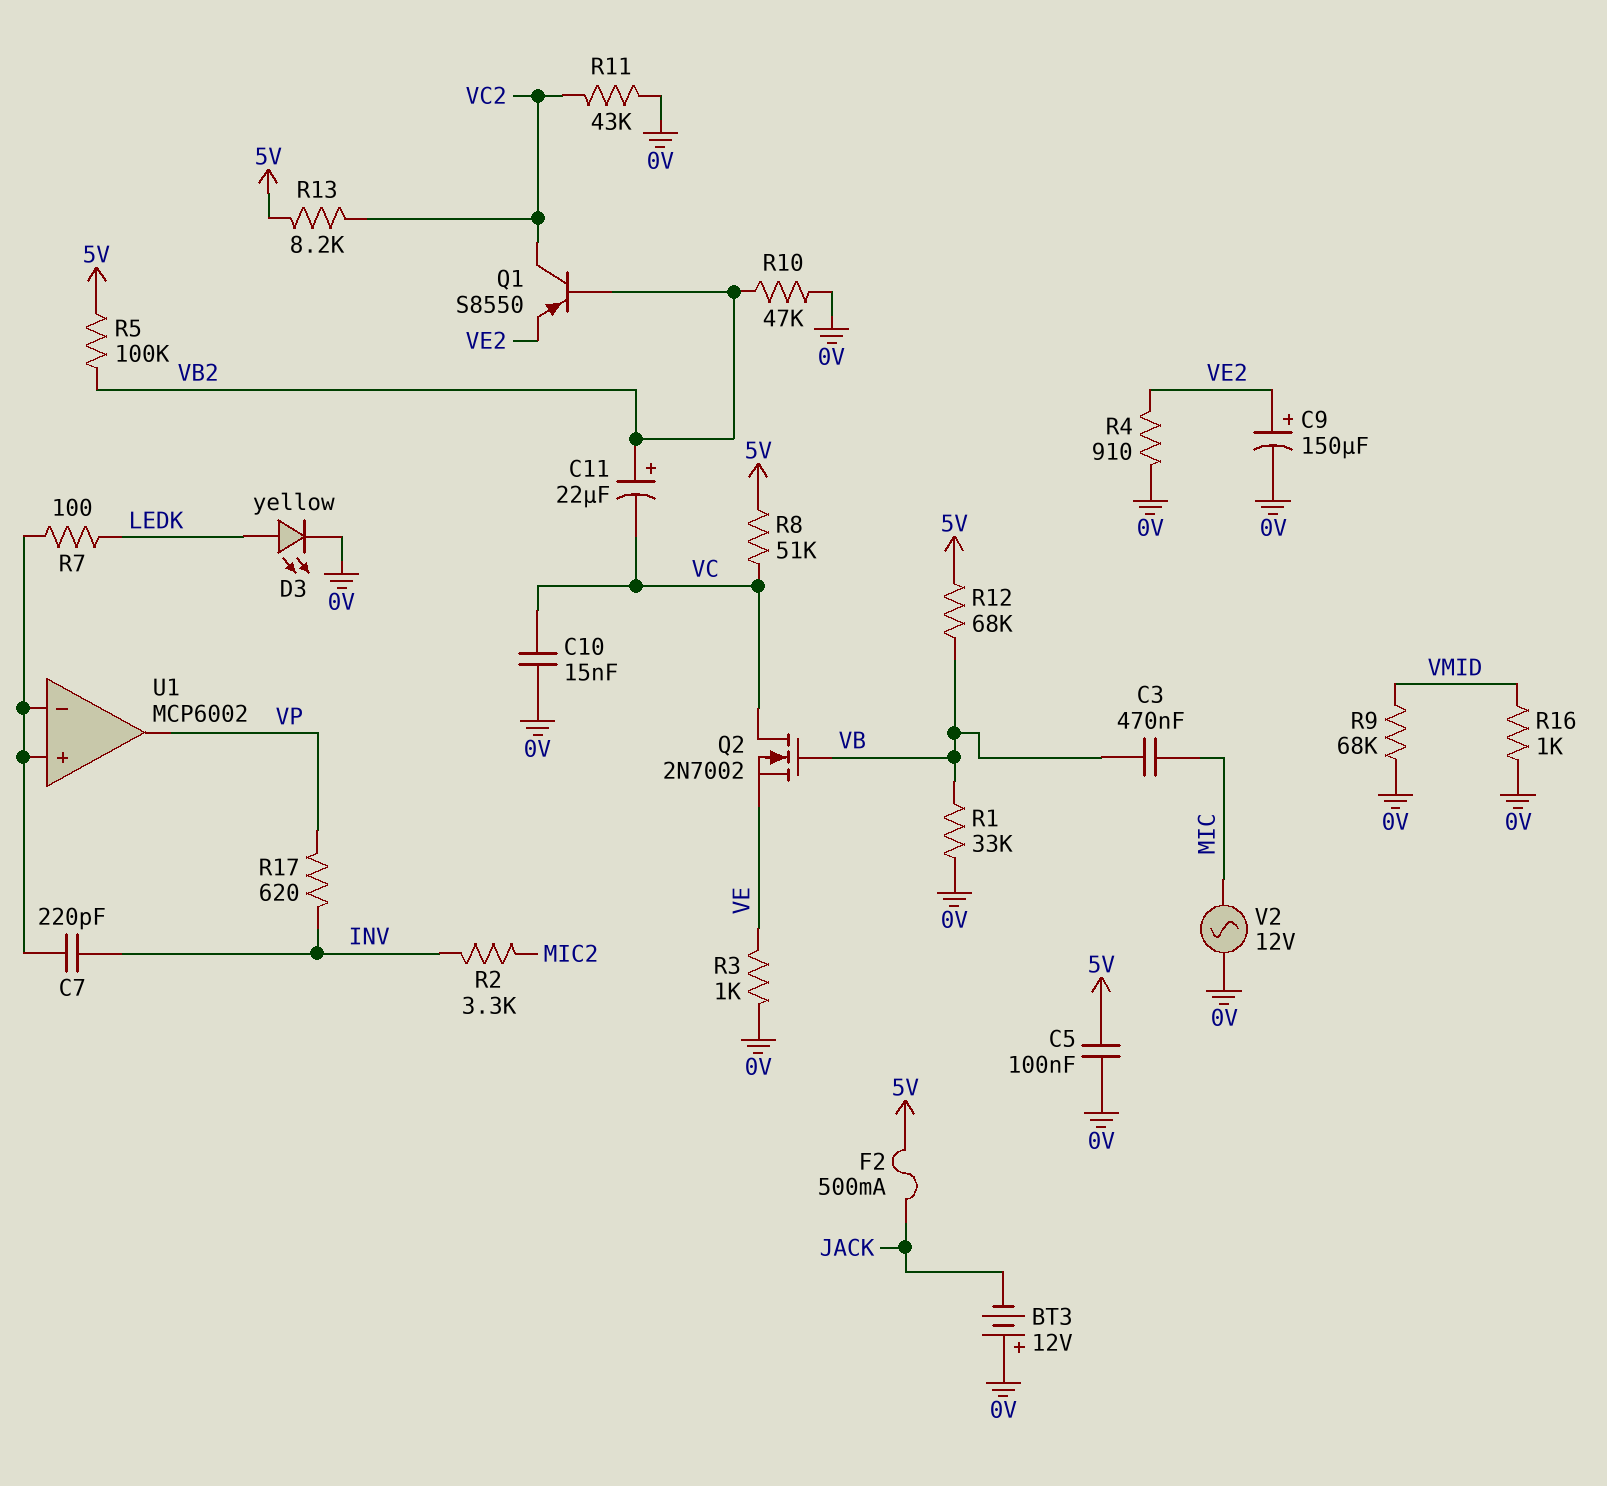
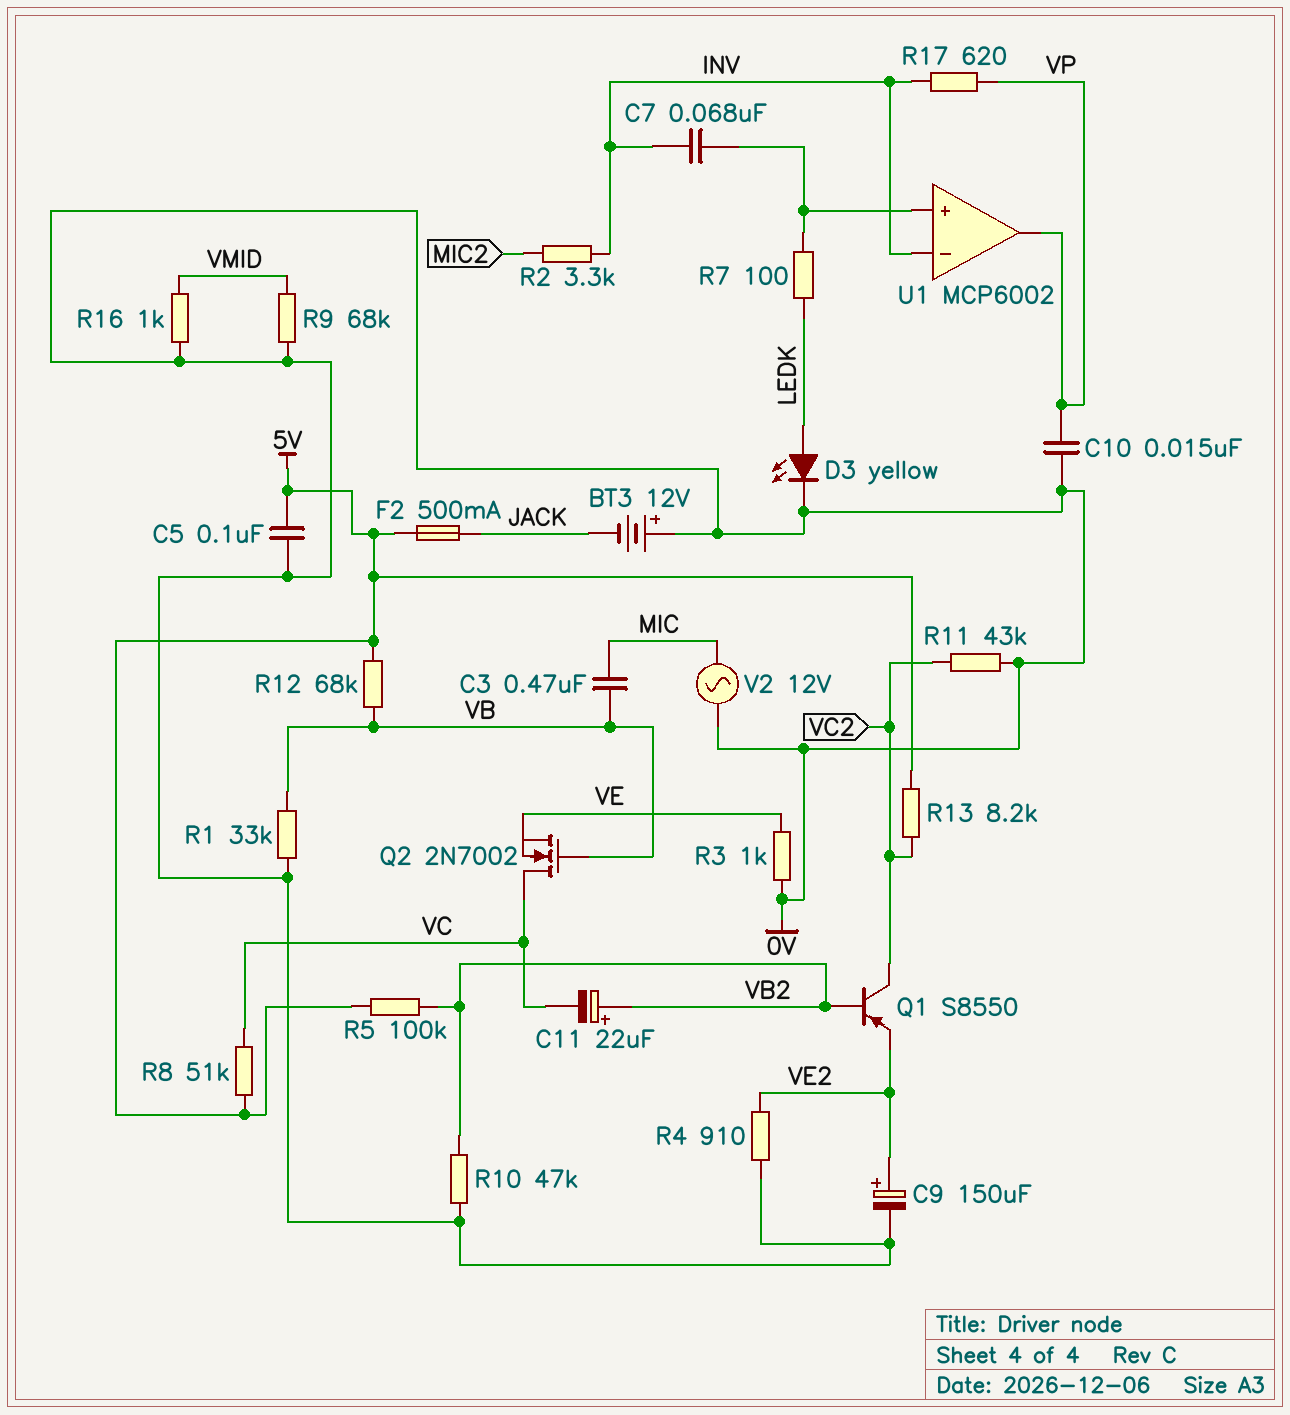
C7: 220pF (INV, U1/in+) -> 68nF (INV, U1/in+)
C10: 15nF (0V, VC) -> 15nF (0V, VP)
U1 pin in-: U1/in+ -> INV

